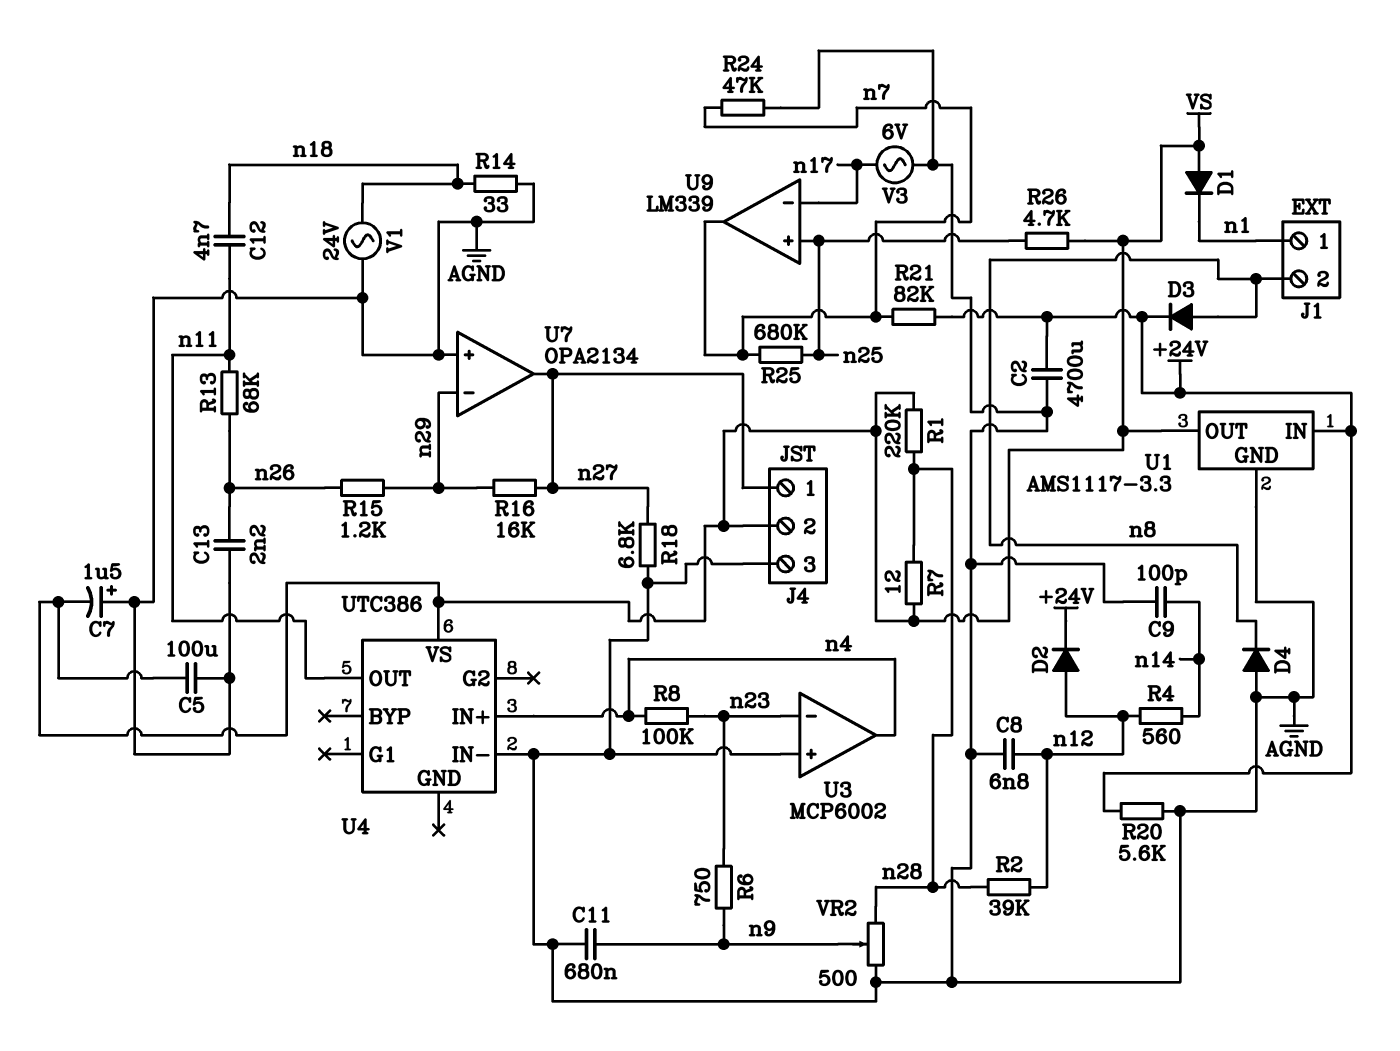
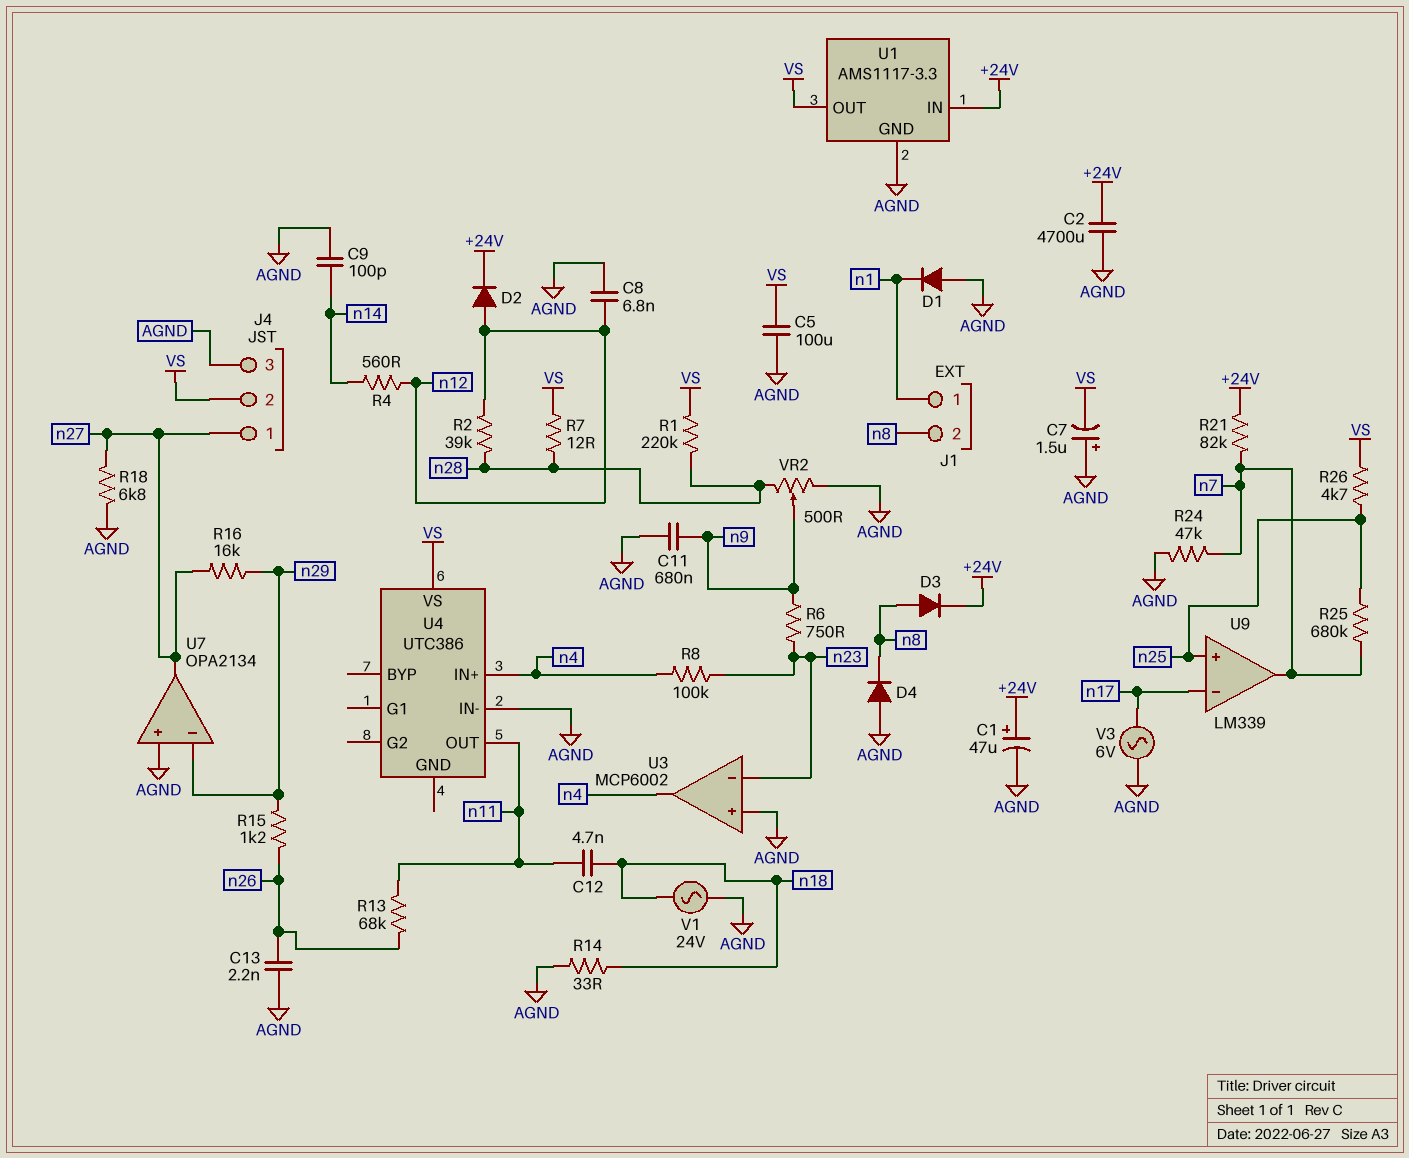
C1: none -> 47uF (plus +24V, minus AGND)
D1: diode (A VS, K n1) -> diode (A AGND, K n1)
R20: 5.6k (+24V, AGND) -> none

